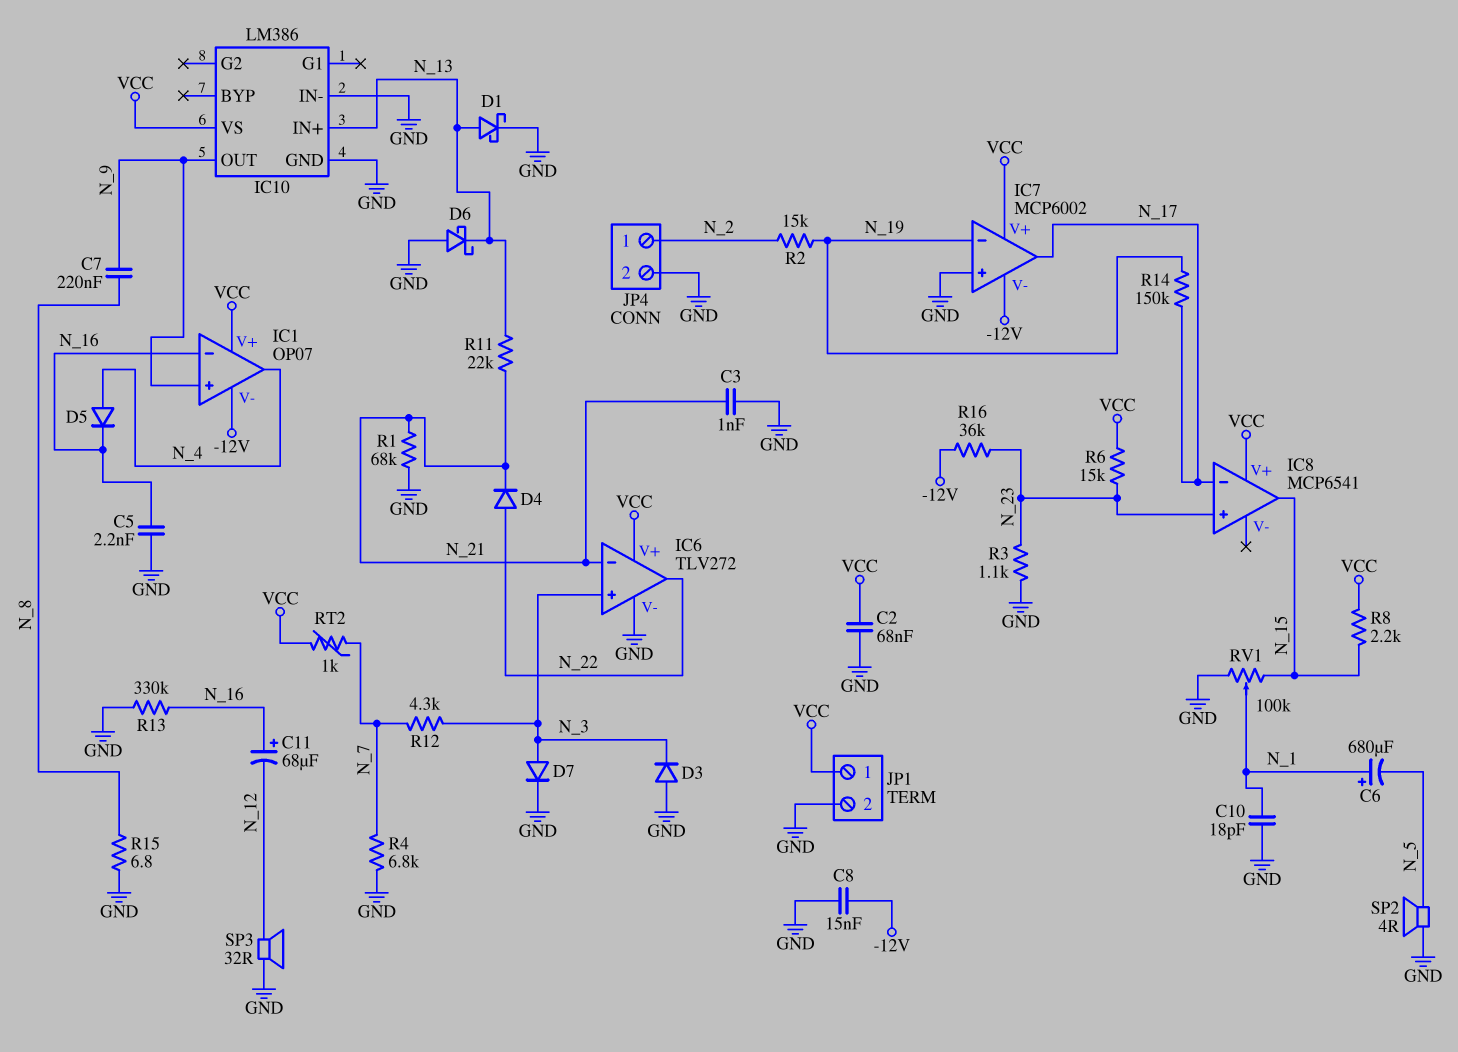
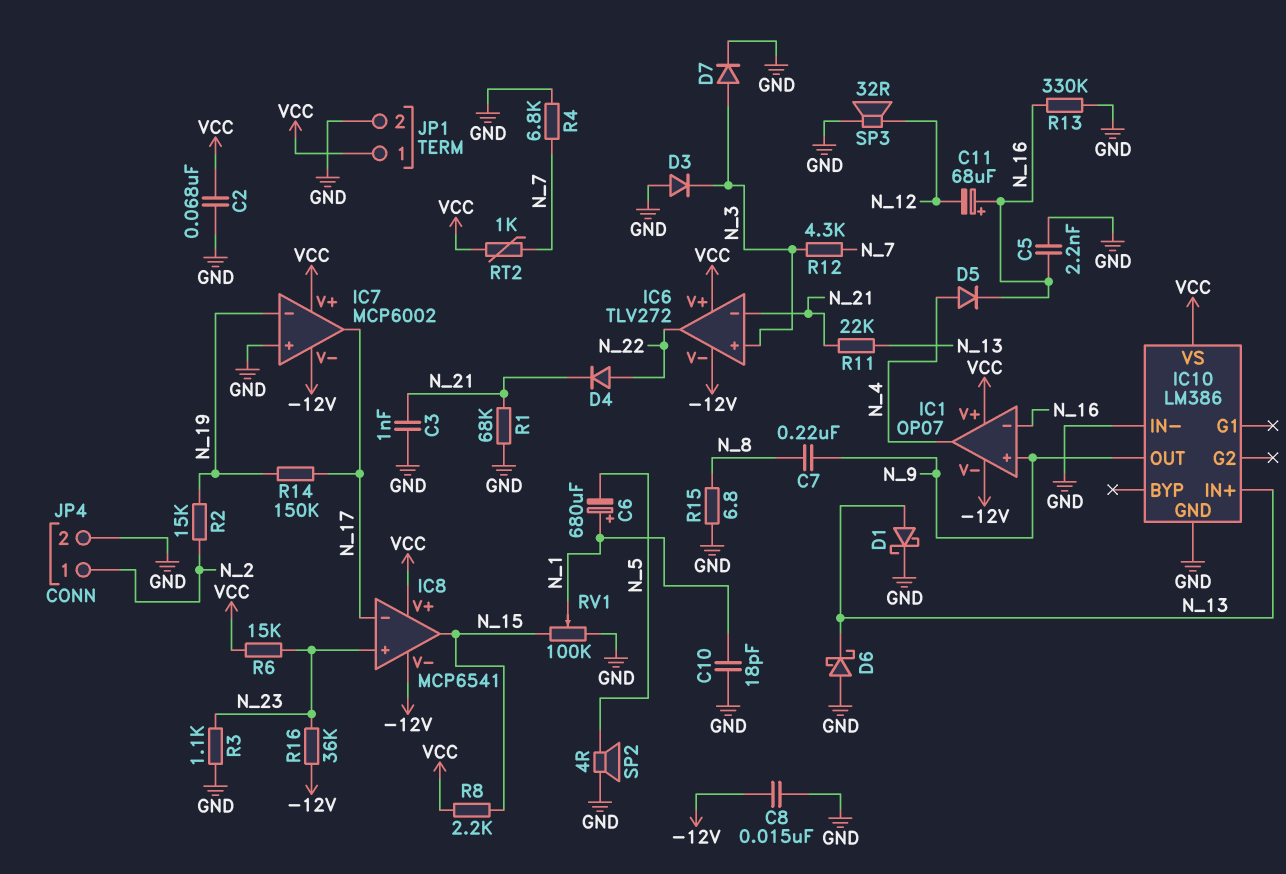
IC6 pin V-: GND -> -12V
IC8 pin V-: none -> -12V

